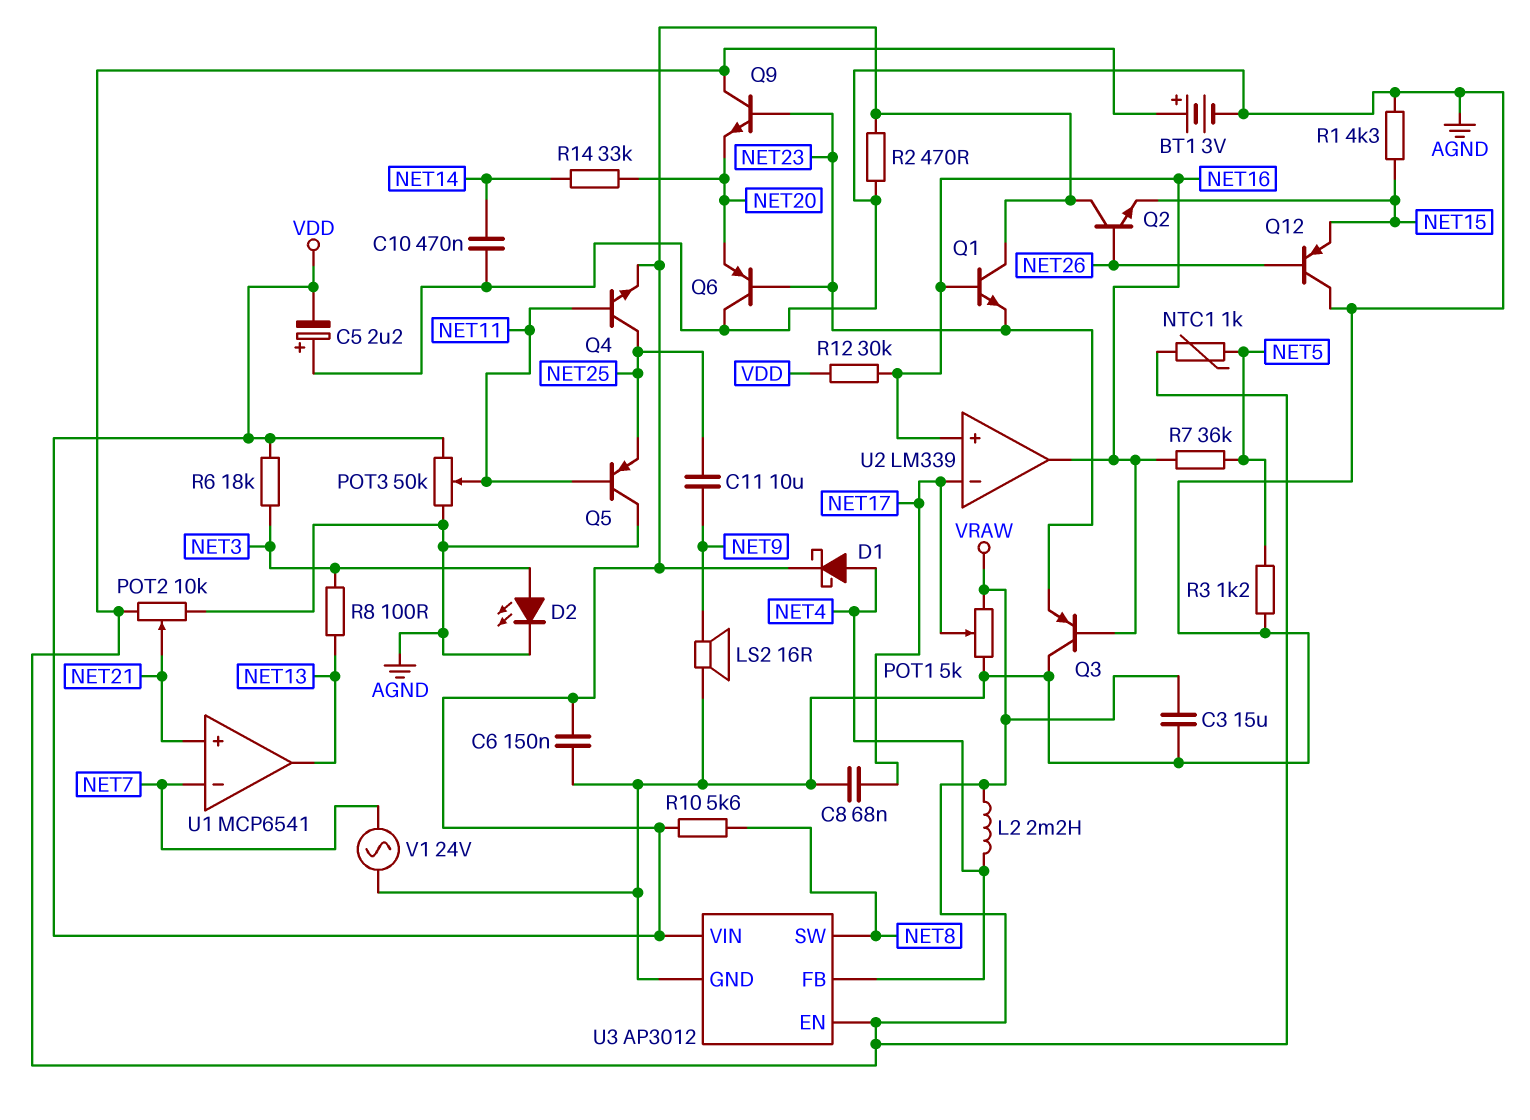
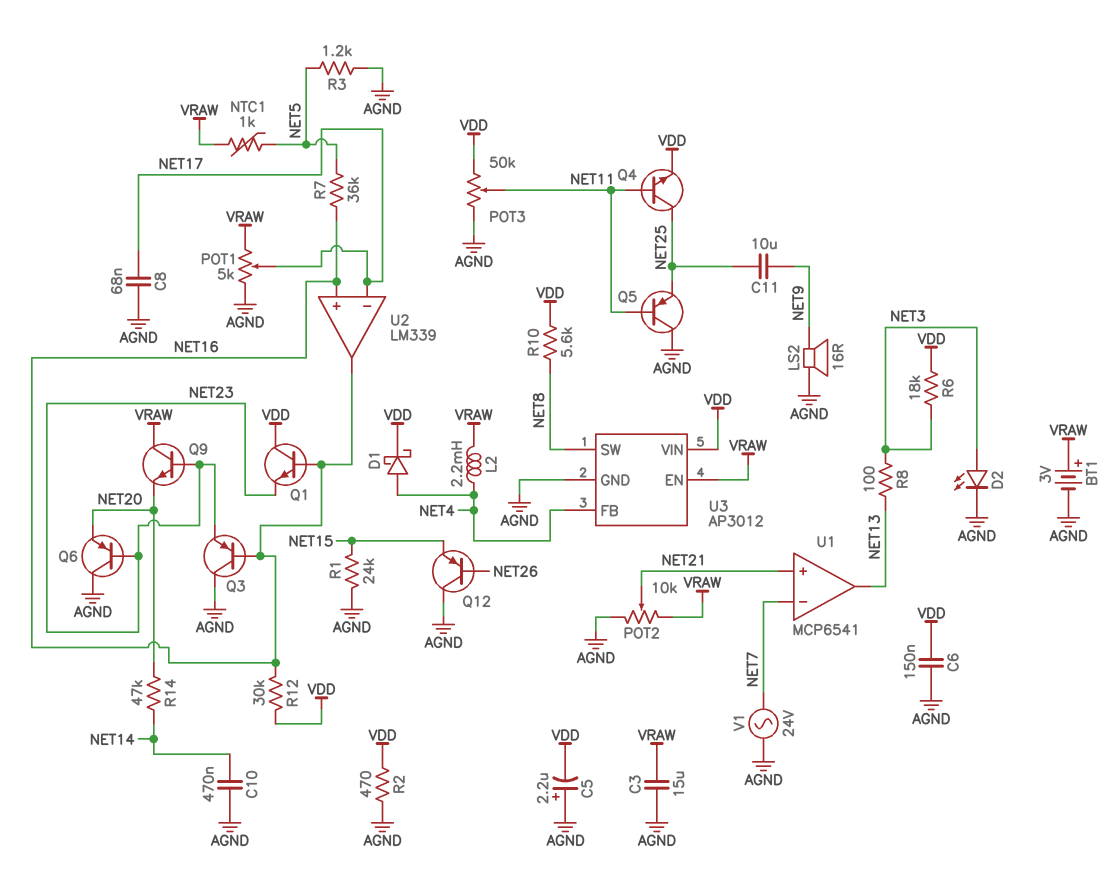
Q2: NPN (B NET26, C VDD, E NET15) -> none
R1: 4.3k (AGND, NET15) -> 24k (AGND, NET15)
R14: 33k (NET14, NET20) -> 47k (NET14, NET20)

